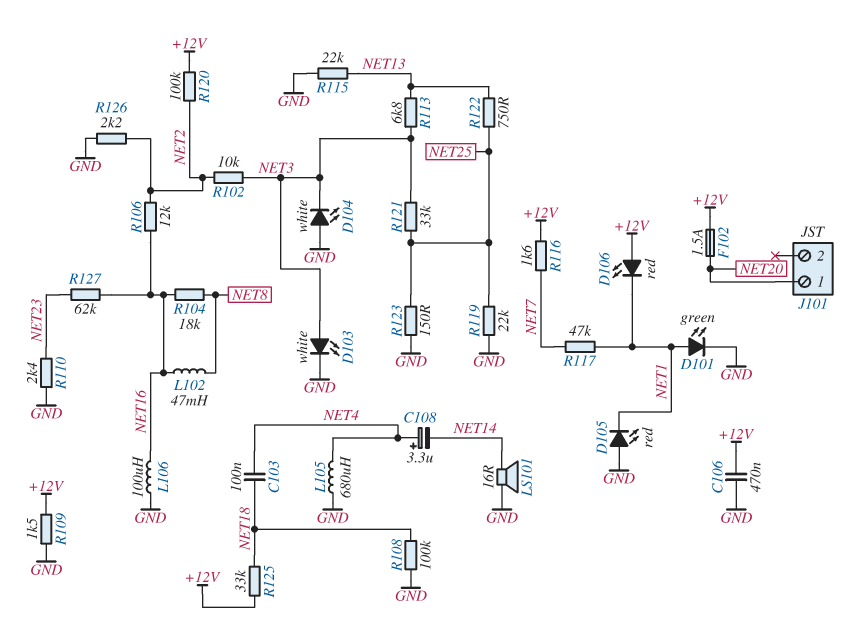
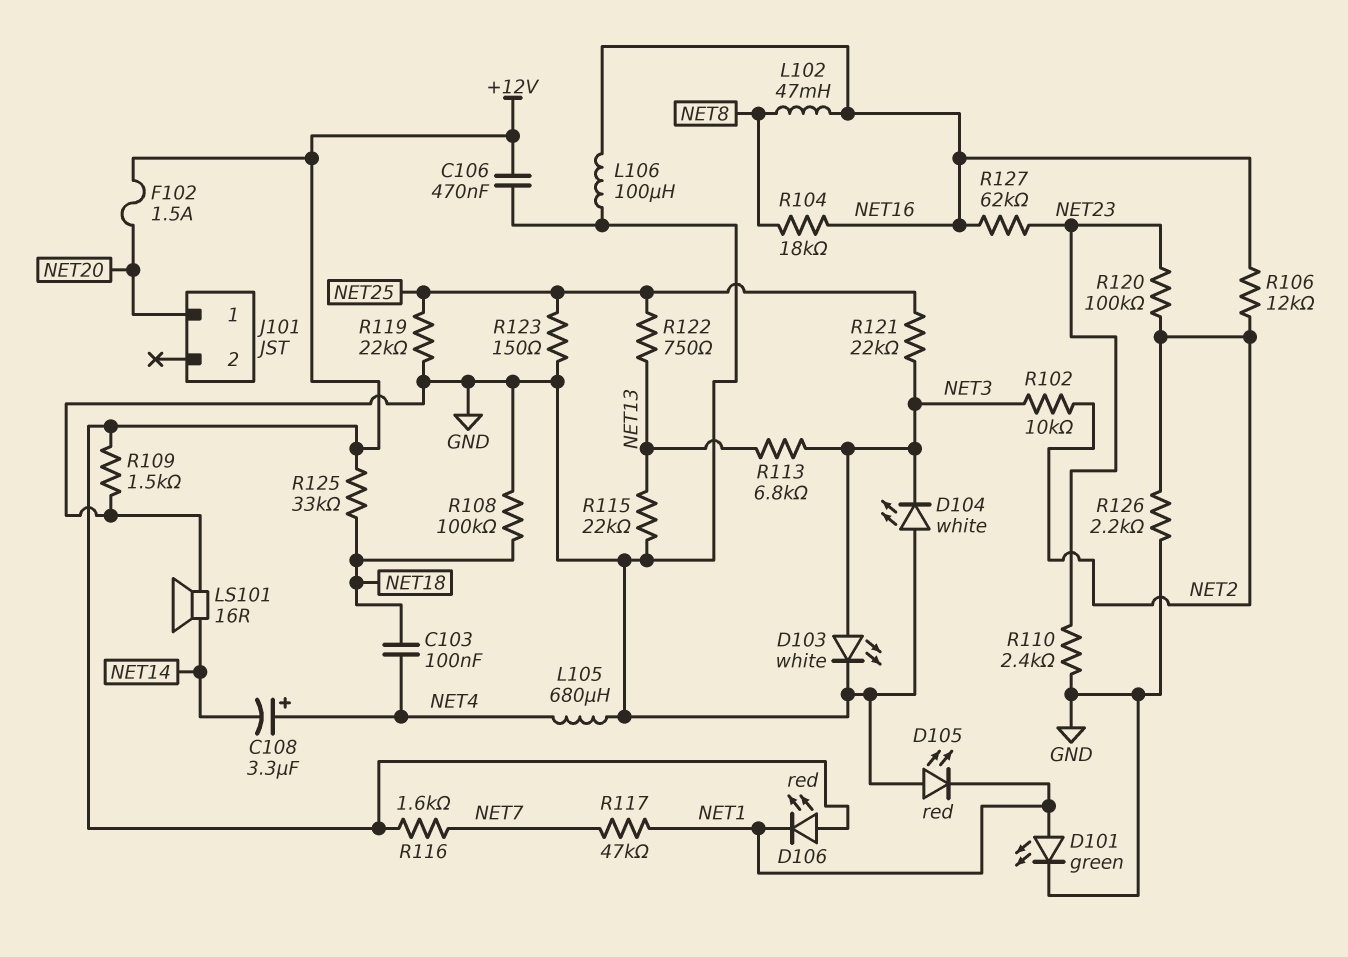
R120: 100k (+12V, NET2) -> 100k (NET2, NET23)
R121: 33k (NET3, NET25) -> 22k (NET3, NET25)

